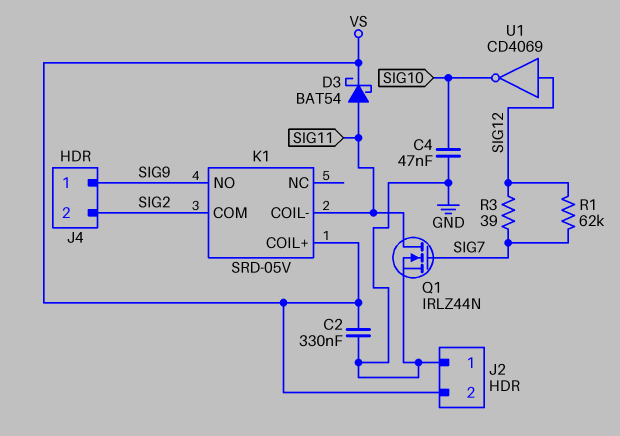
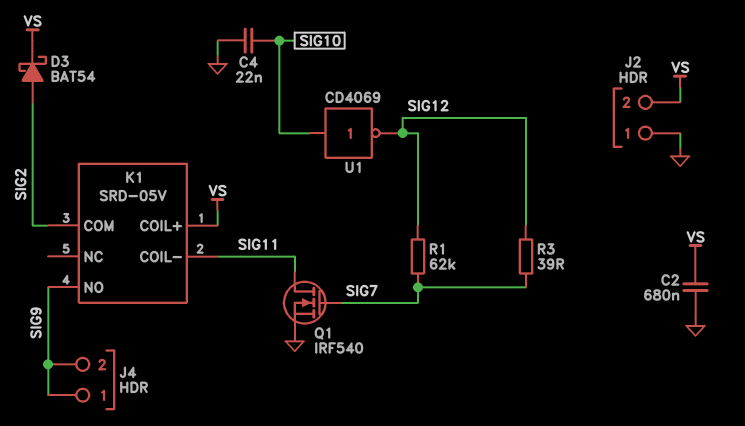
C2: 330nF (GND, VS) -> 680nF (GND, VS)
C4: 47nF (GND, SIG10) -> 22nF (GND, SIG10)
D3: schottky BAT54 (A SIG11, K VS) -> schottky BAT54 (A SIG2, K VS)
J4 pin 2: SIG2 -> SIG9
Q1: NMOS IRLZ44N (G SIG7, D SIG11, S GND) -> NMOS IRF540 (G SIG7, D SIG11, S GND)
U1: NOT CD4069 (in SIG12, out SIG10) -> NOT CD4069 (in SIG10, out SIG12)

